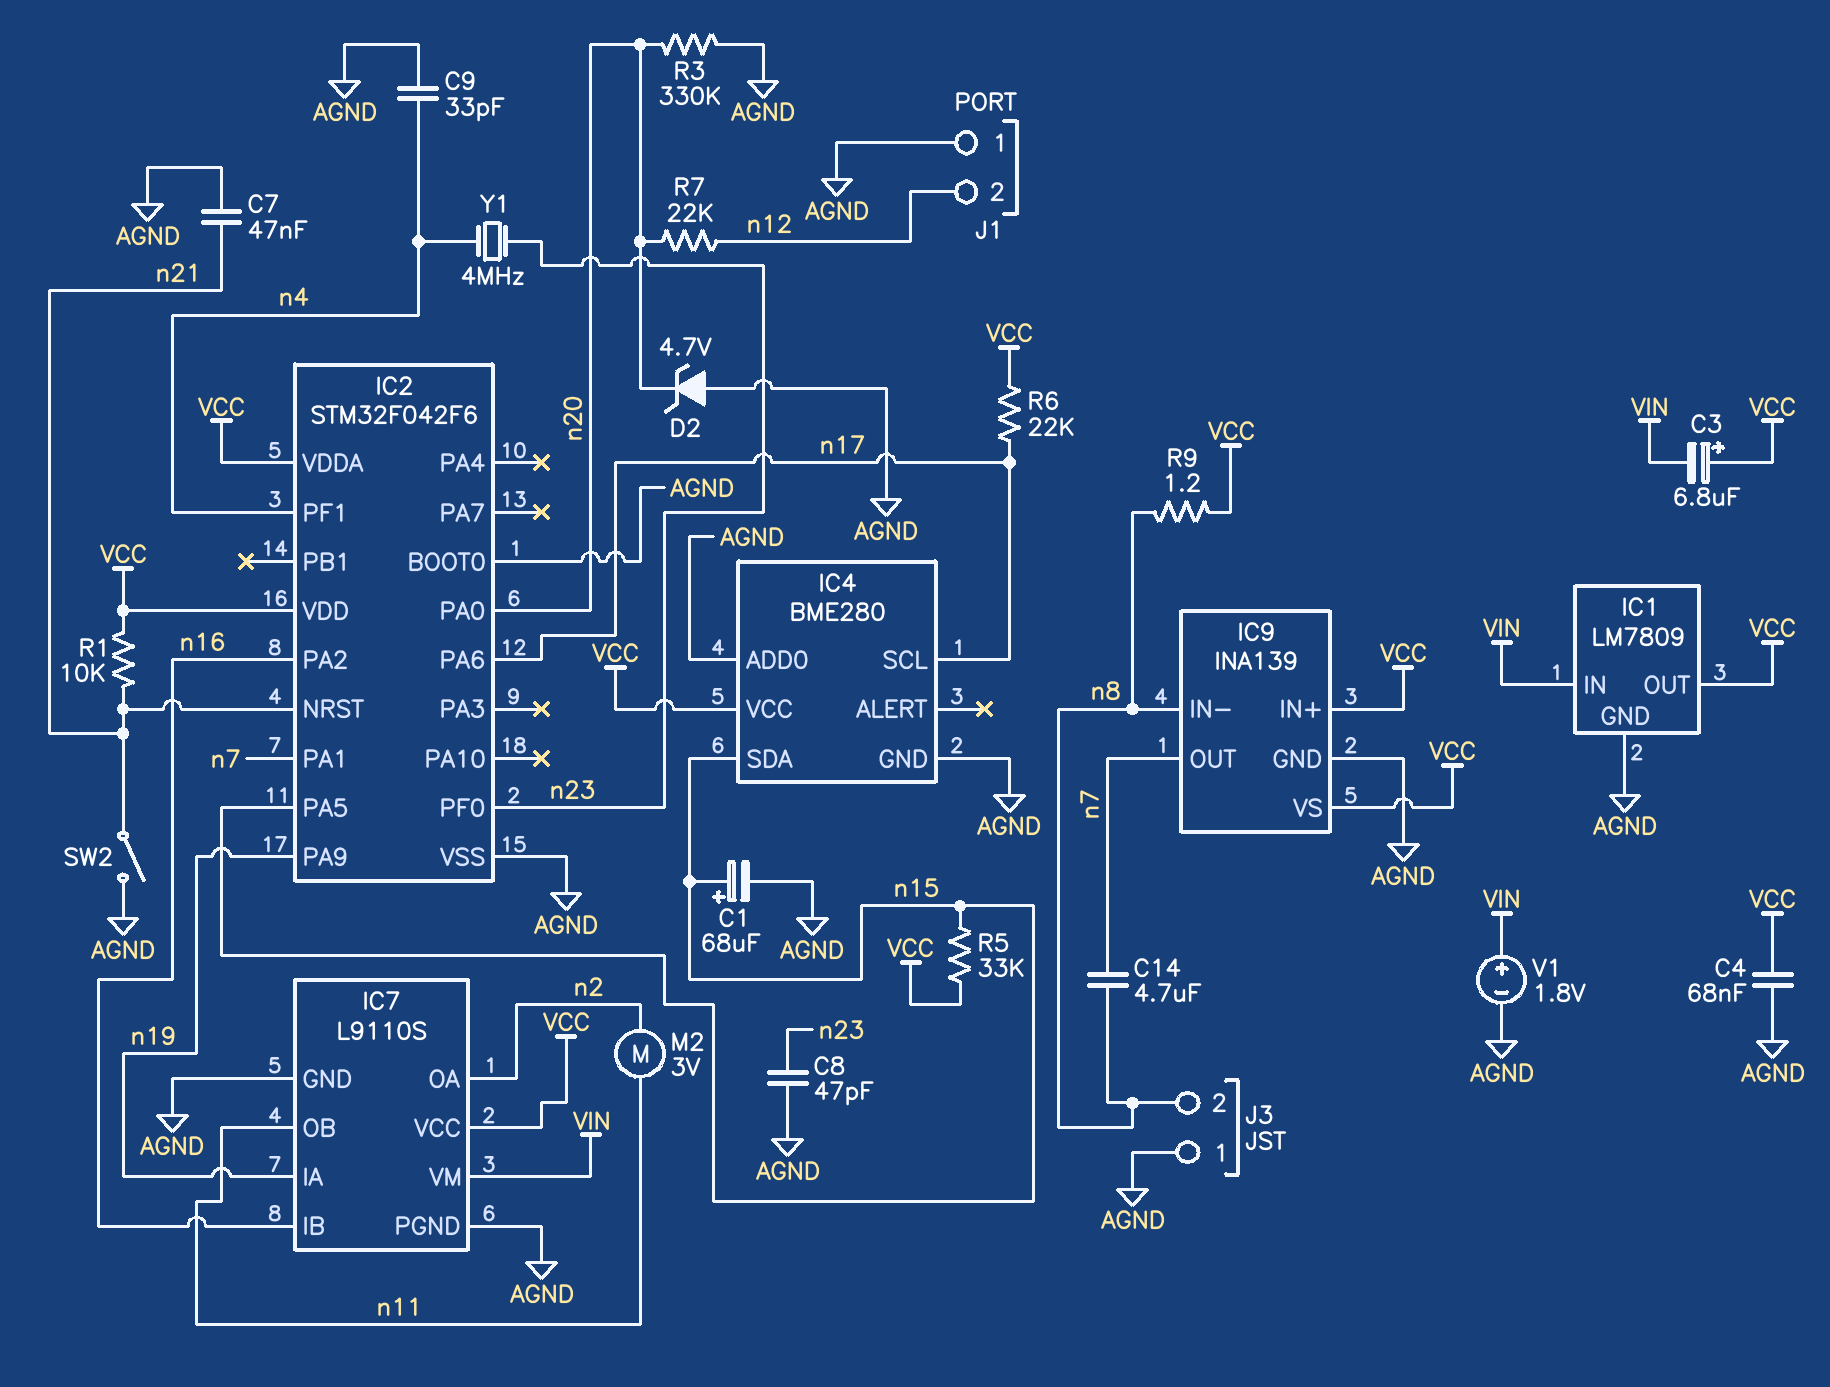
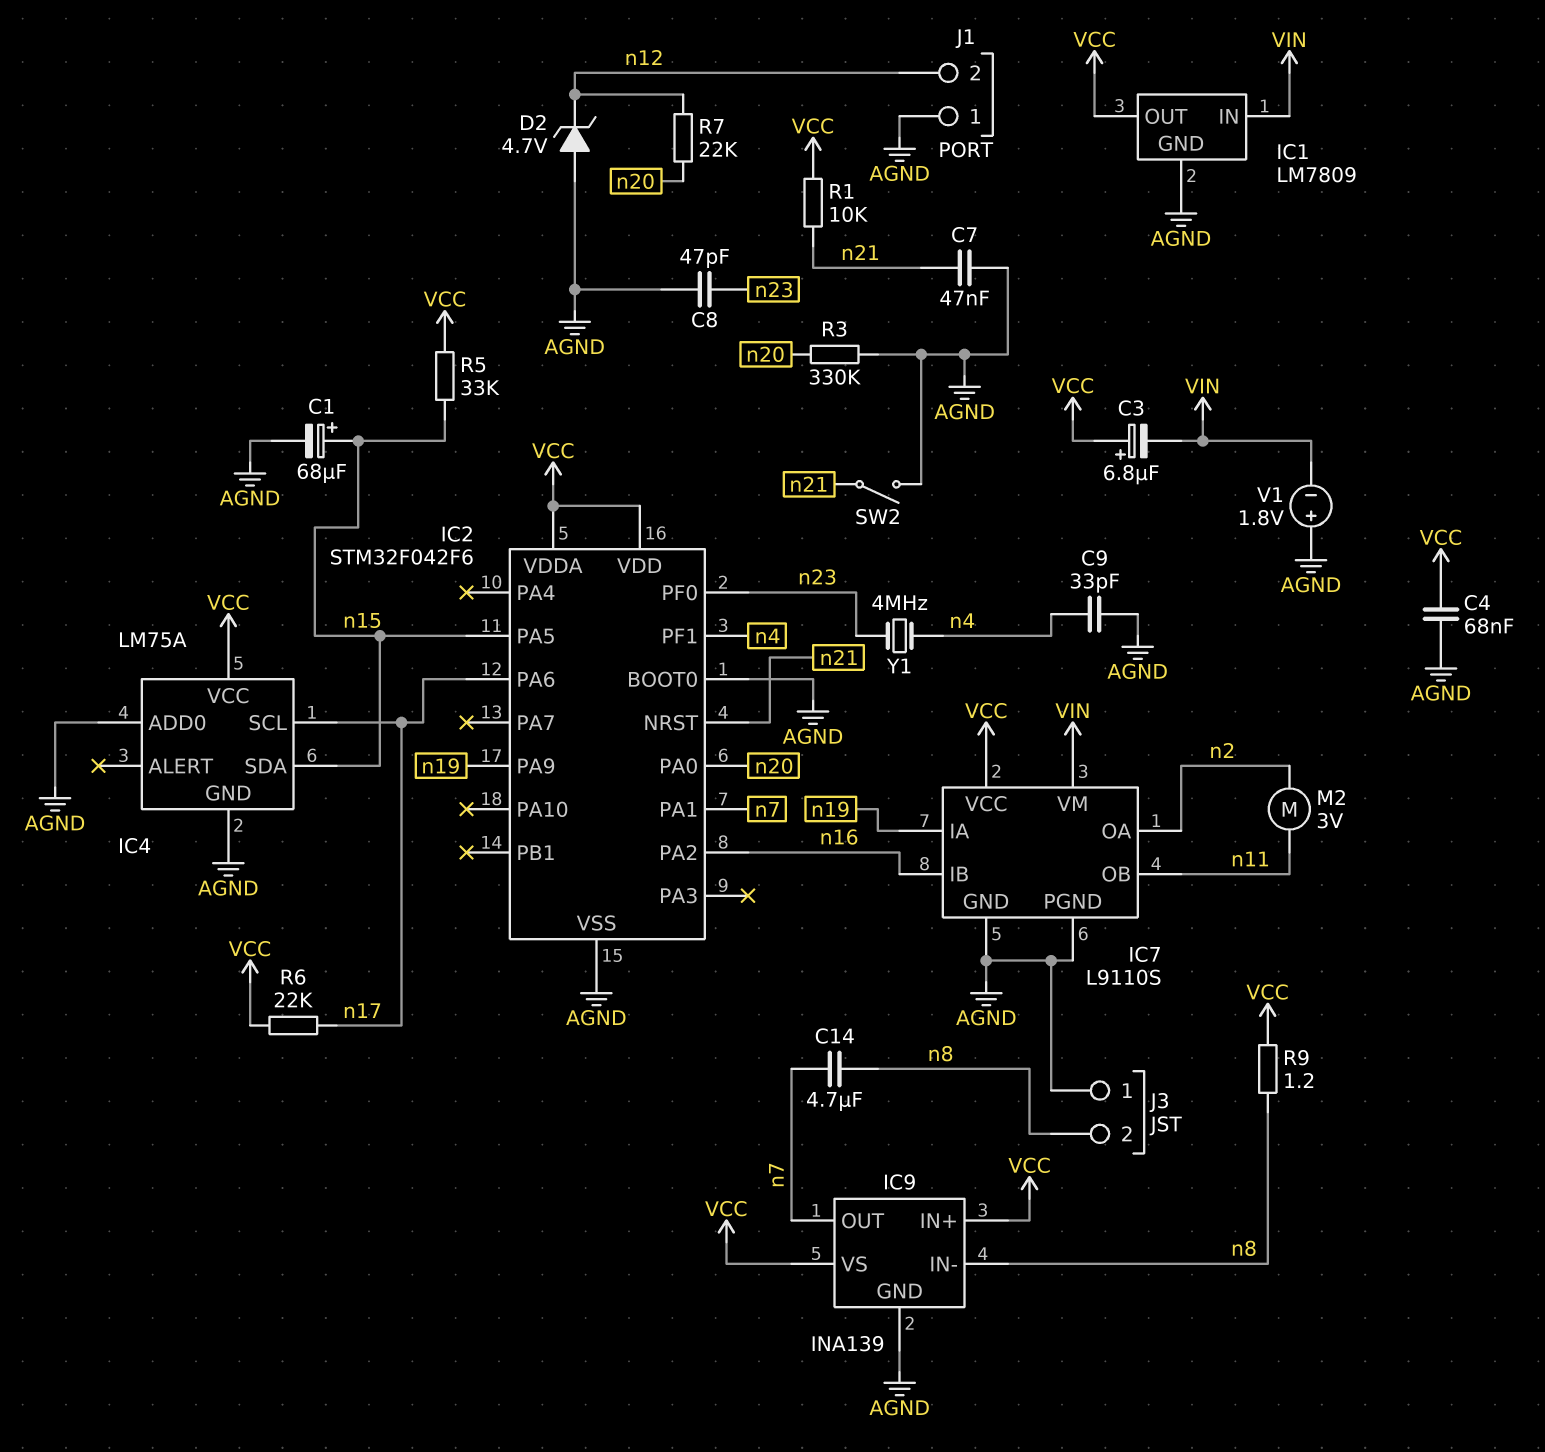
D2: zener 4.7V (A AGND, K n20) -> zener 4.7V (A AGND, K n12)
IC4: BME280 -> LM75A
V1: 1.8V (plus VIN, minus AGND) -> 1.8V (plus AGND, minus VIN)

